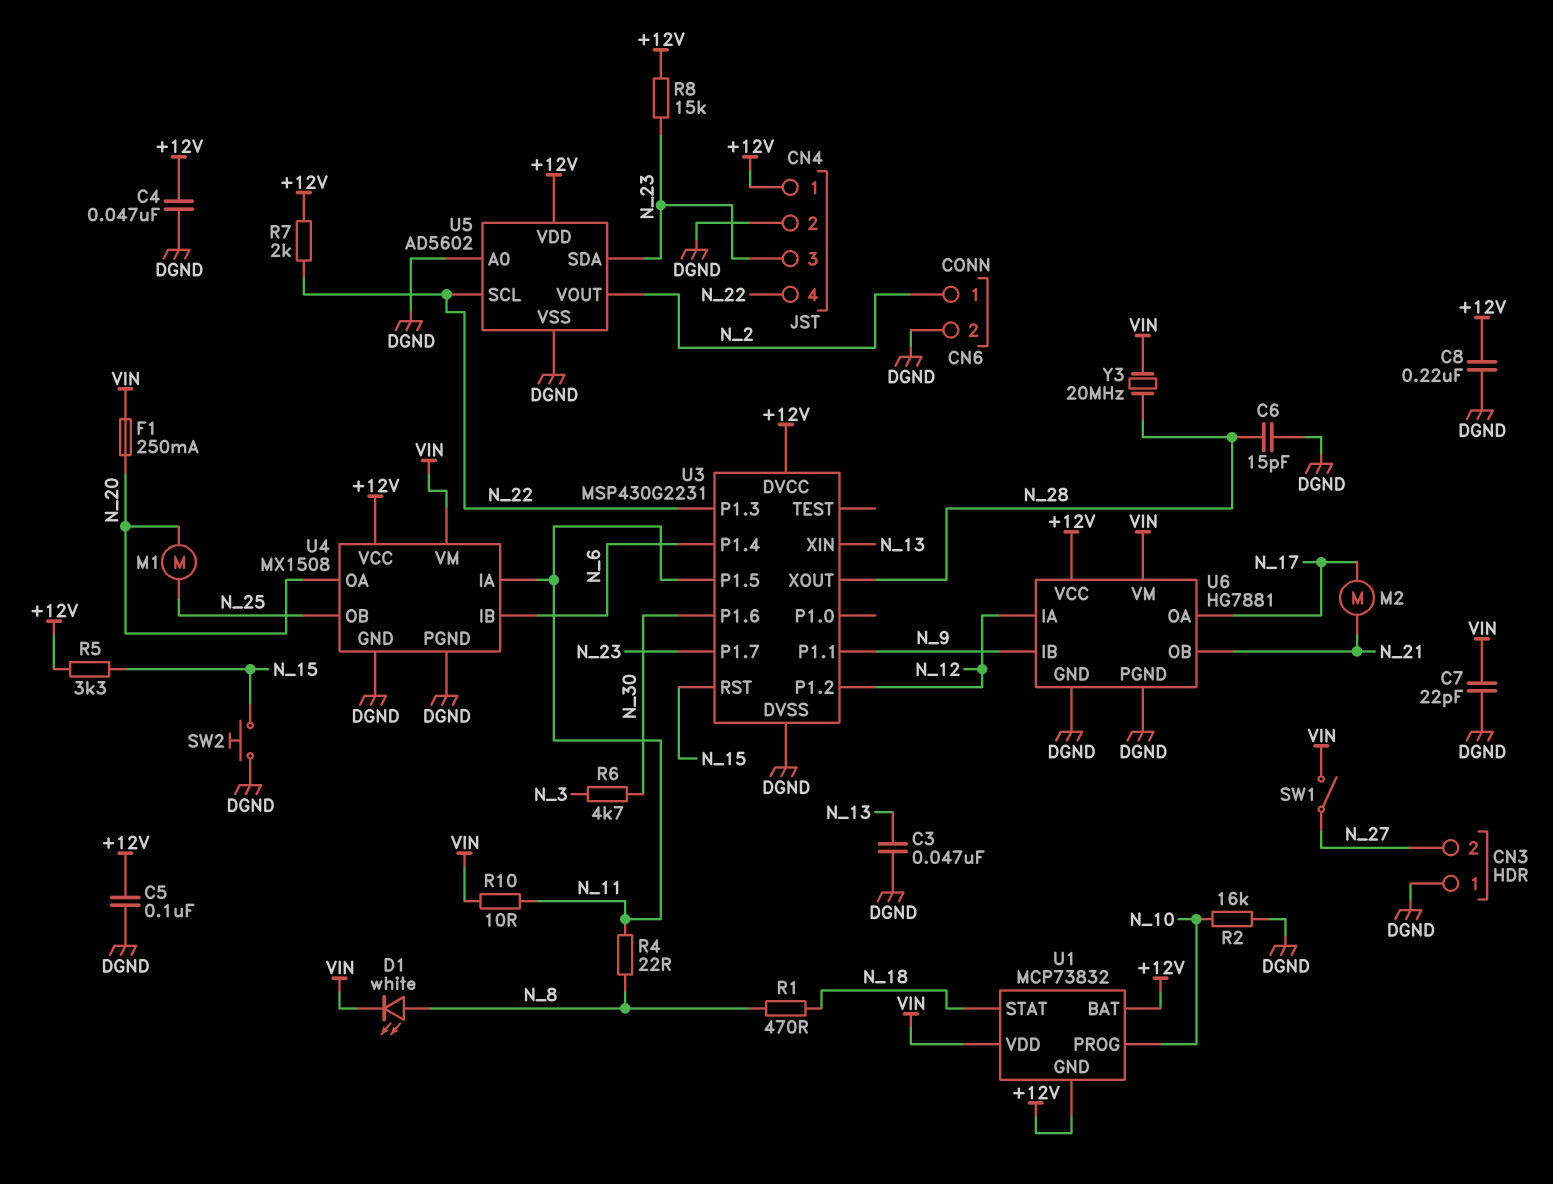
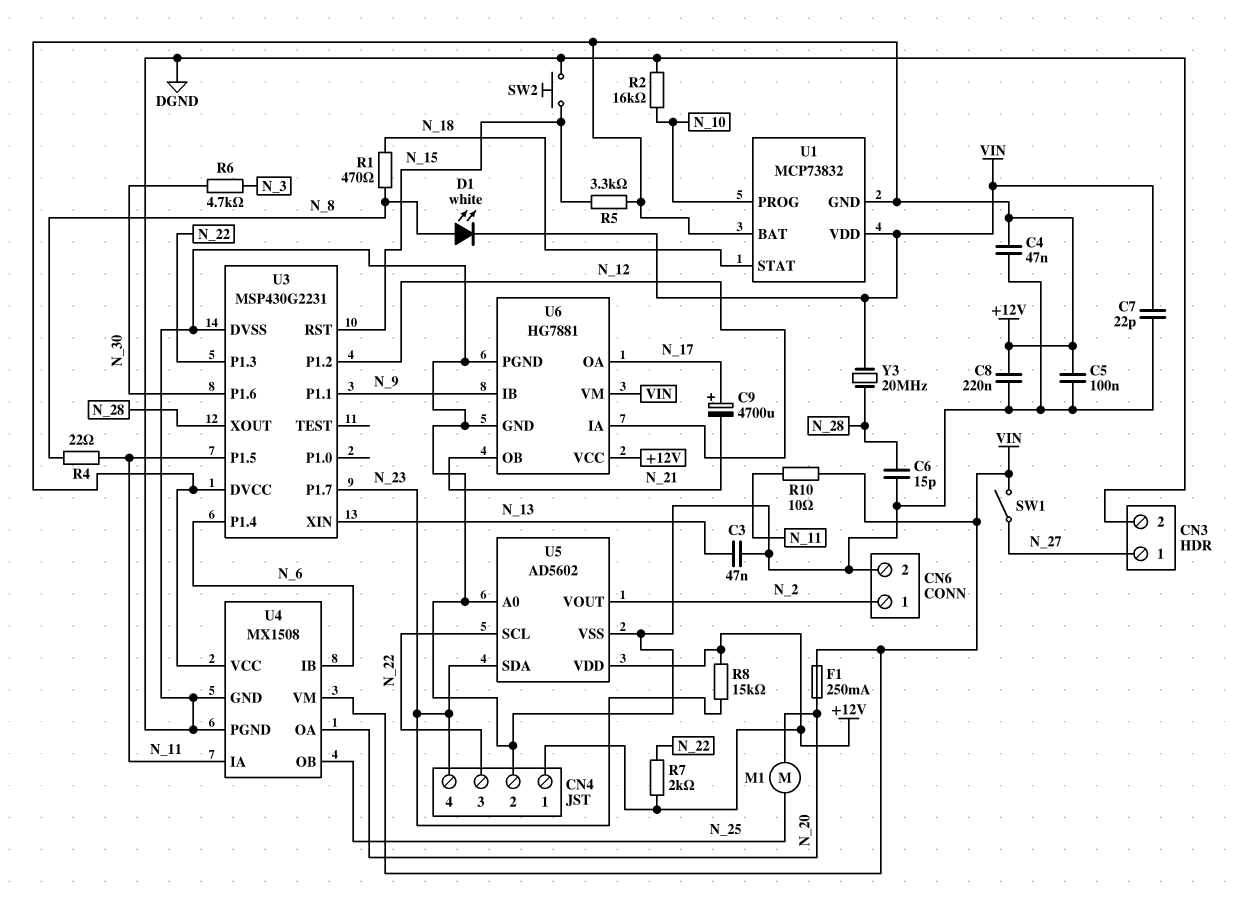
C9: none -> 4700uF (plus N_17, minus N_21)
CN3 pin 1: DGND -> N_27
CN3 pin 2: N_27 -> DGND
CN4 pin 3: N_23 -> N_22
CN4 pin 4: N_22 -> N_23
M2: motor (N_17, N_21) -> none

